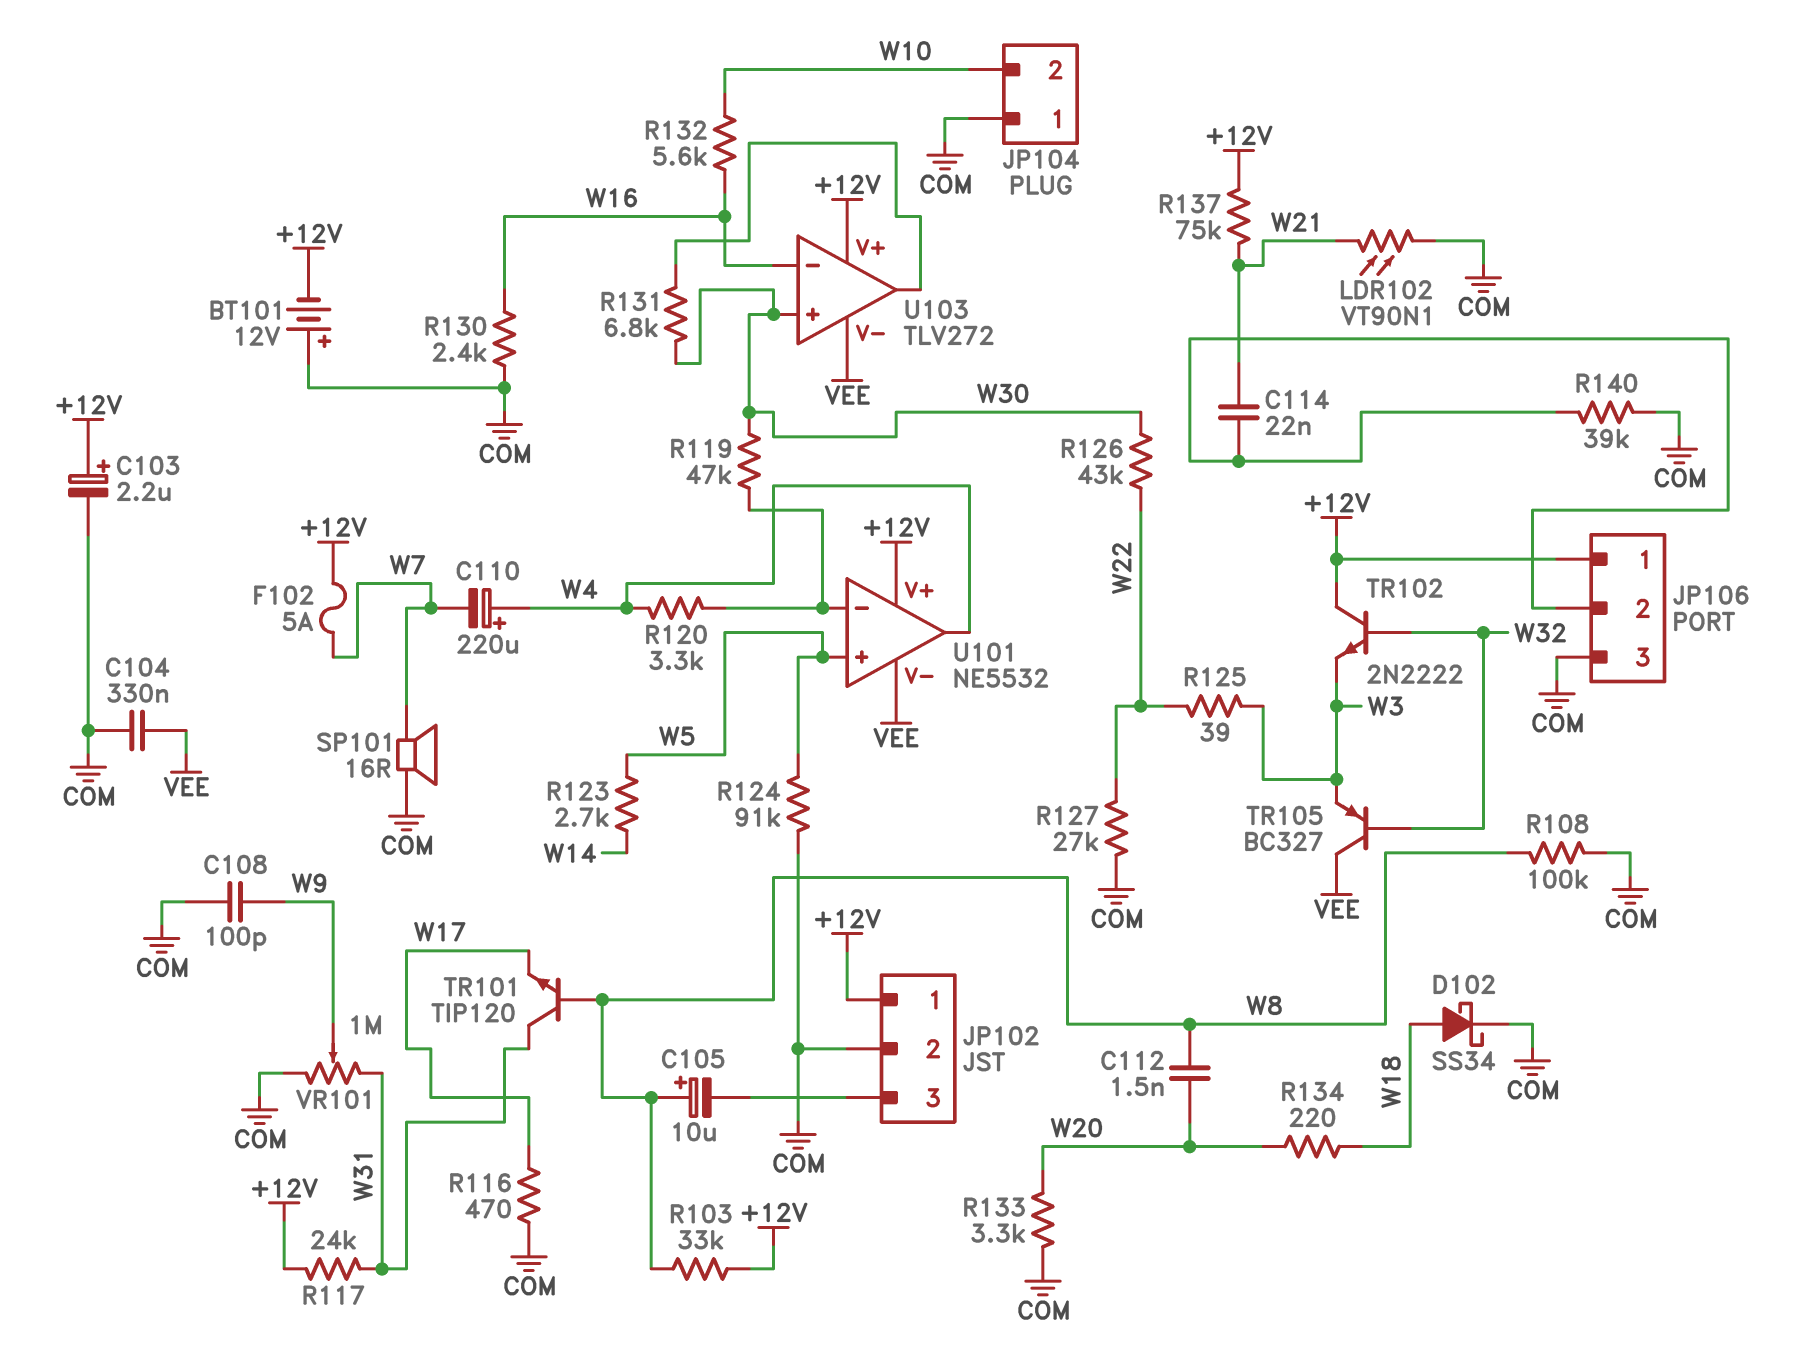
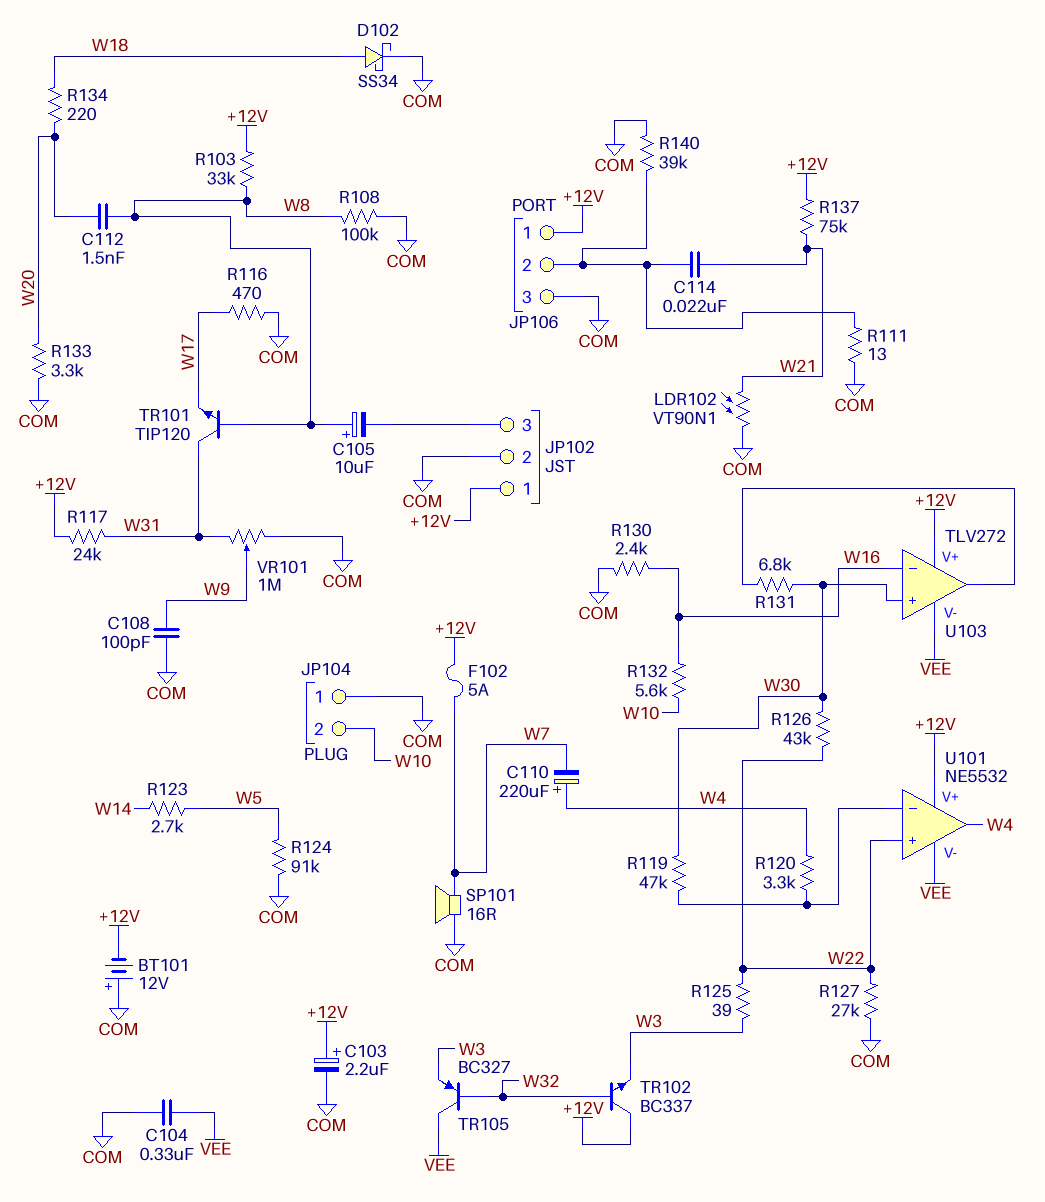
R111: none -> 13 (COM, JP106/2)
TR102: NPN 2N2222 (B W32, C +12V, E W3) -> NPN BC337 (B W32, C +12V, E W3)
U101 pin in+: W5 -> W22

